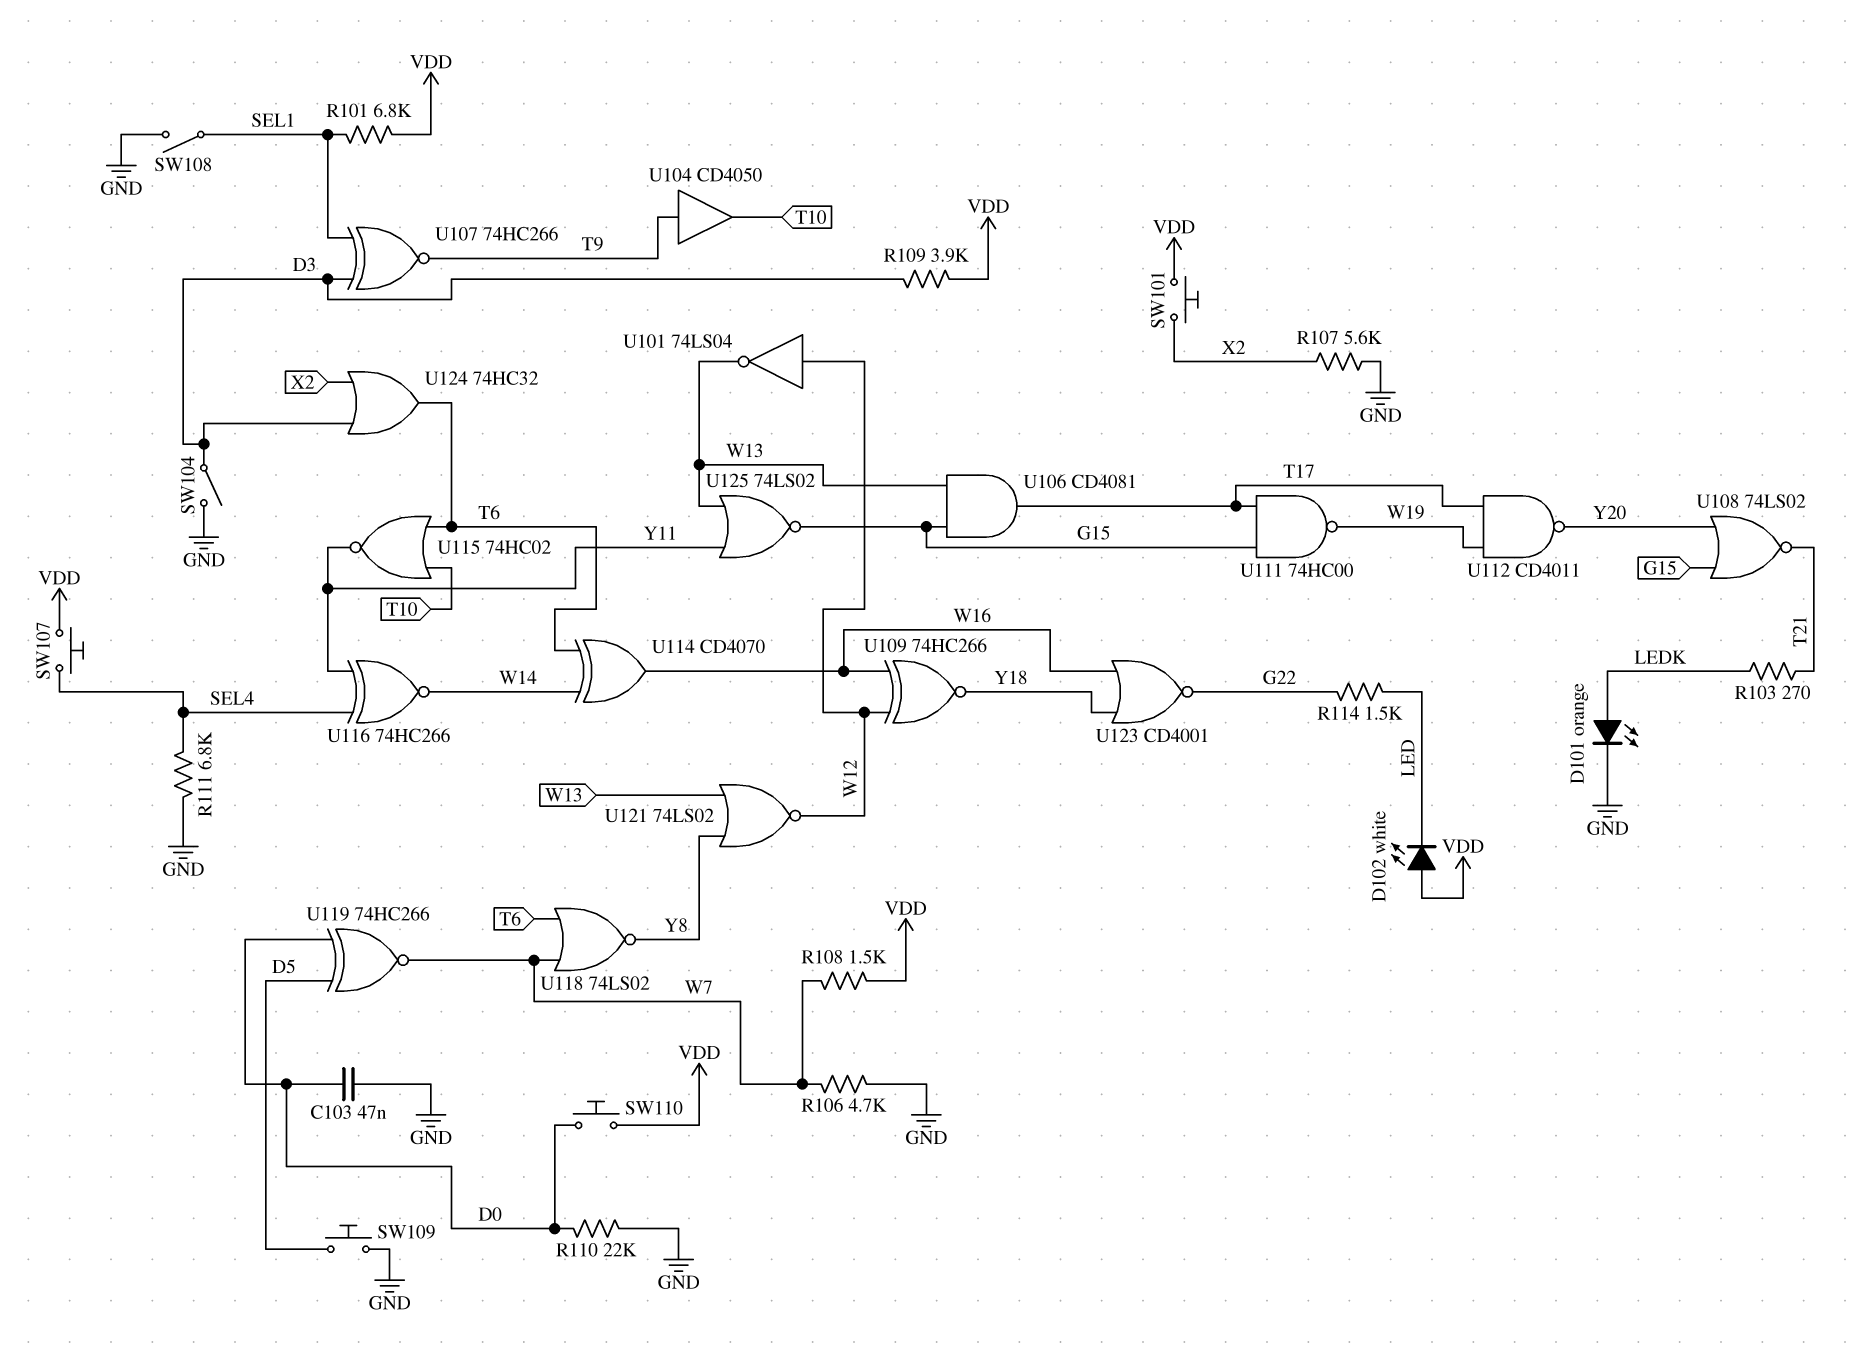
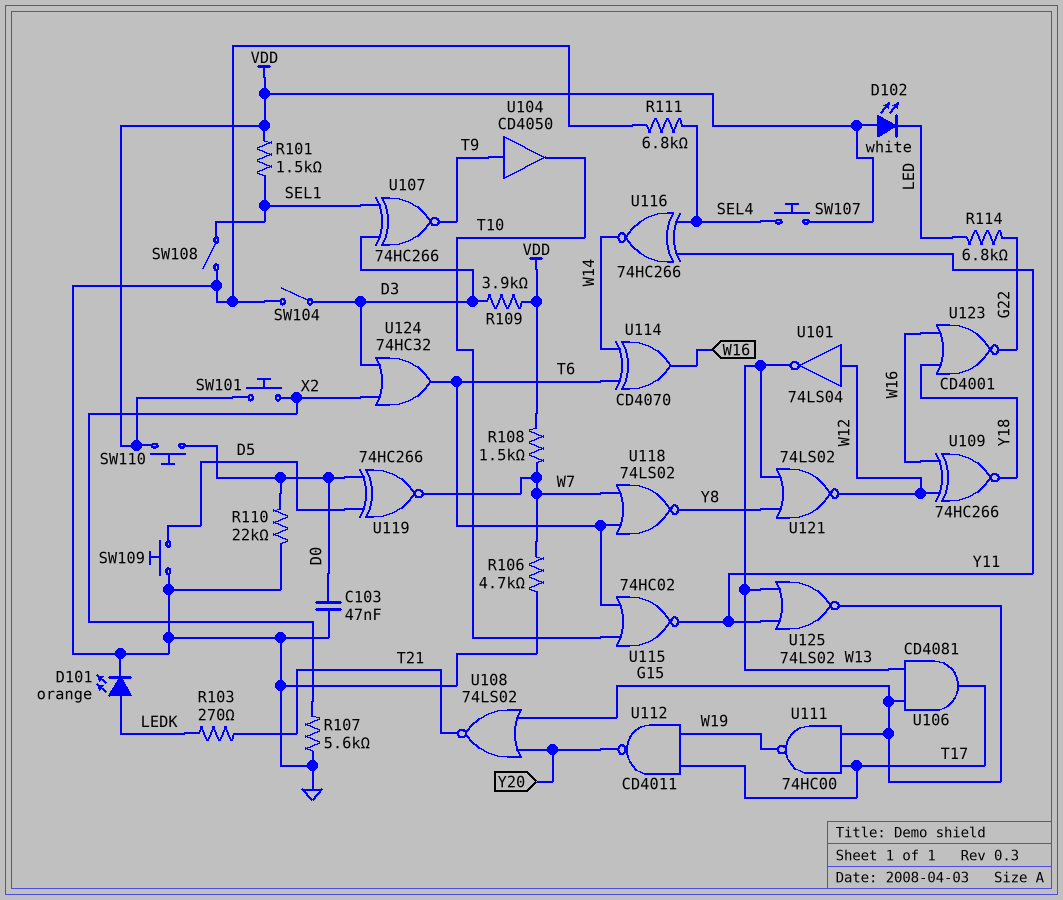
R101: 6.8k (SEL1, VDD) -> 1.5k (SEL1, VDD)
R114: 1.5k (G22, LED) -> 6.8k (G22, LED)

